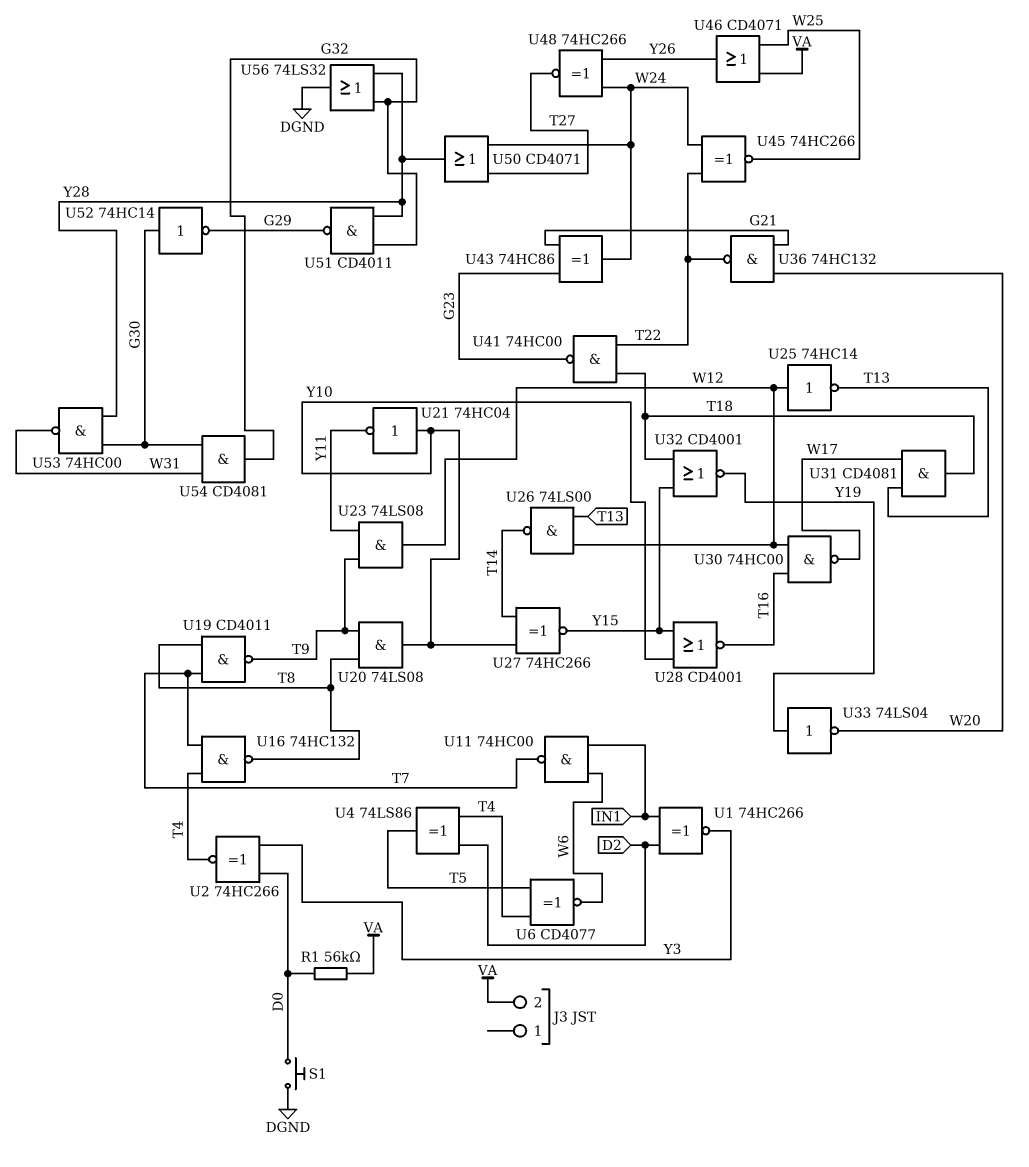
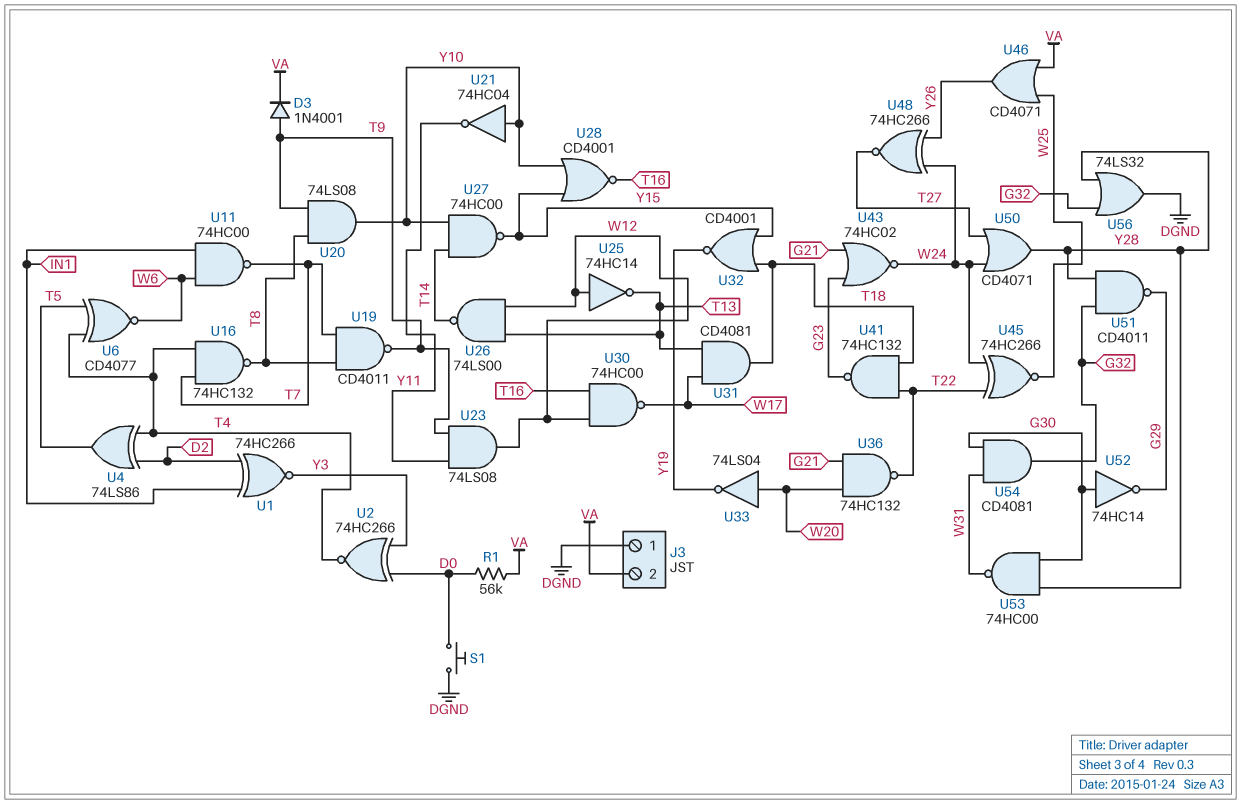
D3: none -> diode 1N4001 (A T9, K VA)
J3 pin 1: none -> DGND
U27: XNOR 74HC266 (in T14, in Y10, out Y15) -> NAND 74HC00 (in T14, in Y10, out Y15)
U33: NOT 74LS04 (in Y19, out W20) -> NOT 74LS04 (in W20, out Y19)
U41: NAND 74HC00 (in T18, in T22, out G23) -> NAND 74HC132 (in T18, in T22, out G23)
U43: XOR 74HC86 (in G21, in G23, out W24) -> NOR 74HC02 (in G21, in G23, out W24)

